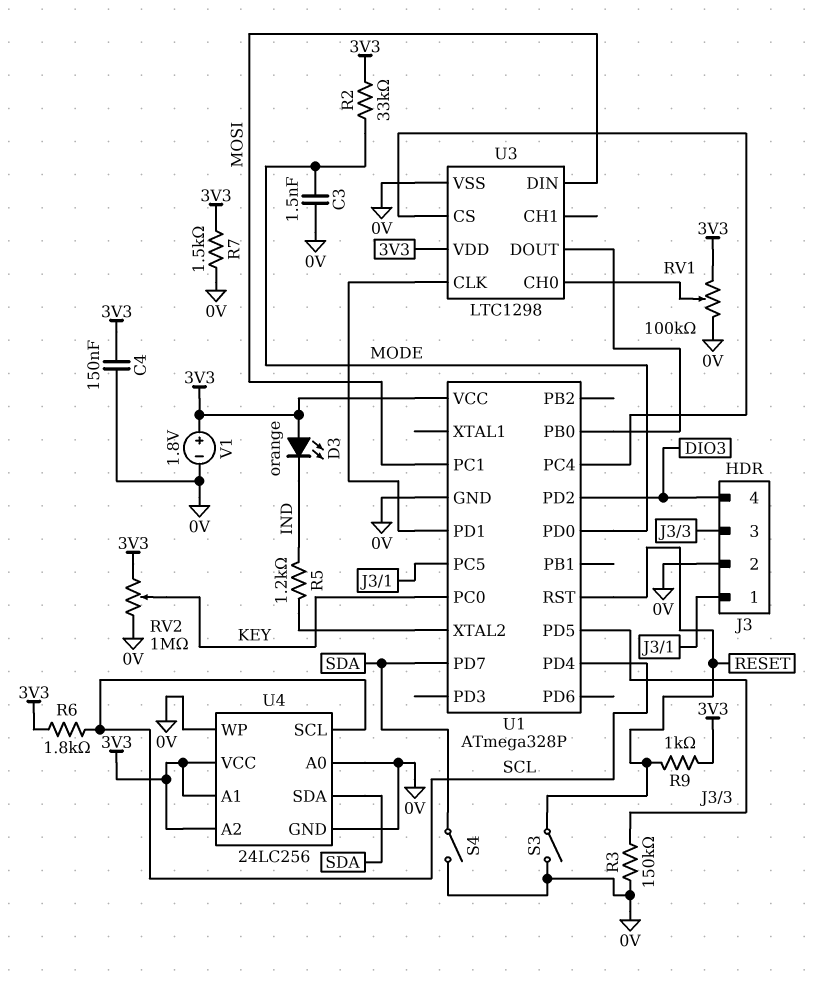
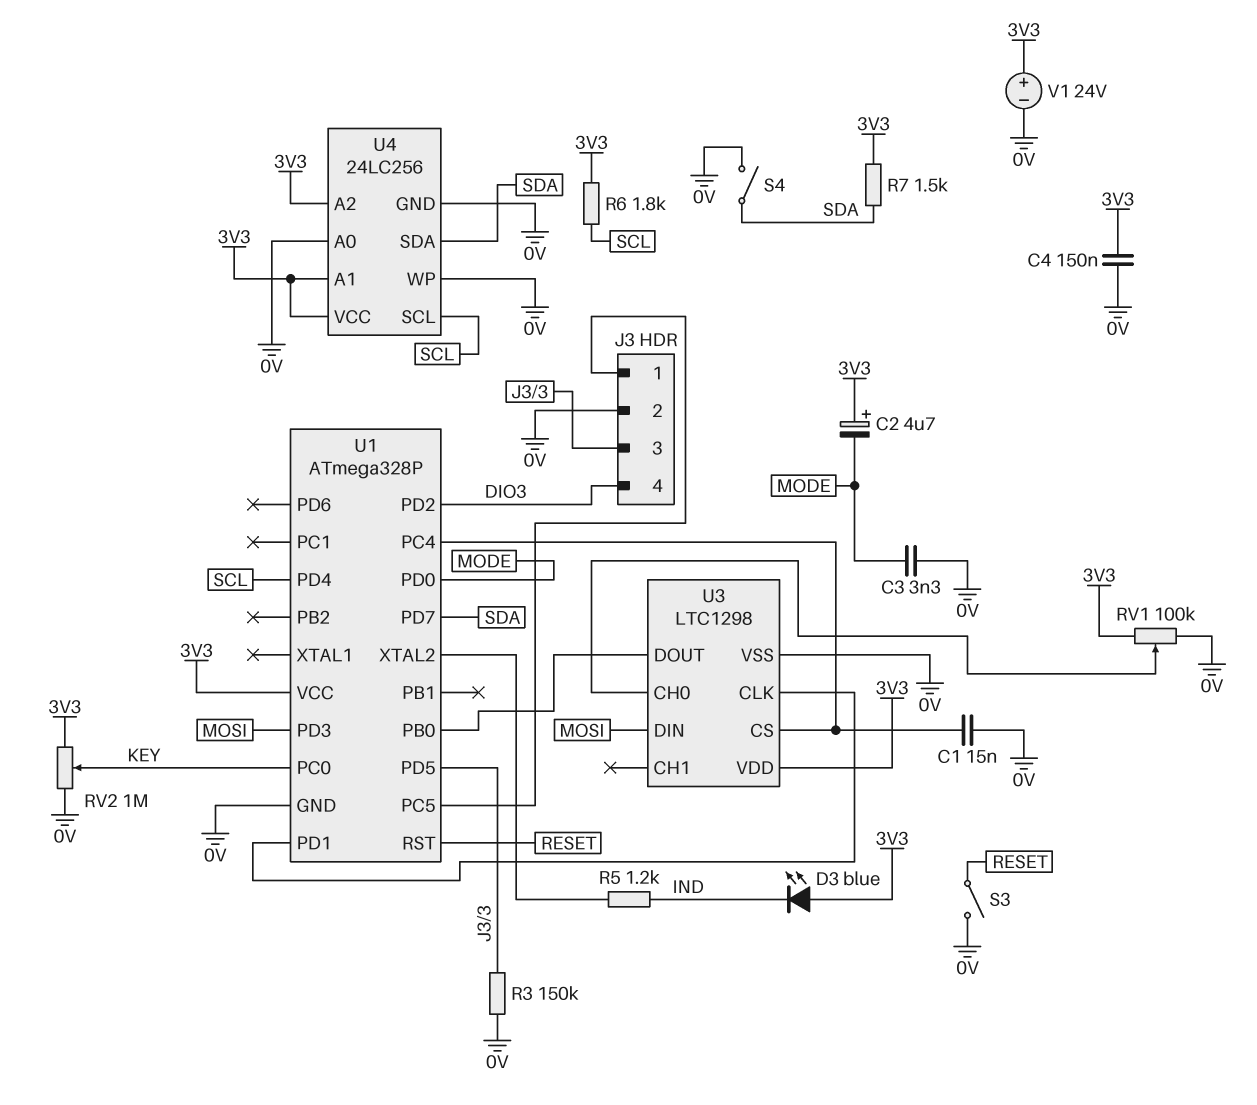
C1: none -> 15nF (0V, U1/PC4)
C2: none -> 4.7uF (plus 3V3, minus MODE)
C3: 1.5nF (0V, MODE) -> 3.3nF (0V, MODE)
D3: LED orange (A 3V3, K IND) -> LED blue (A 3V3, K IND)
R2: 33k (3V3, MODE) -> none
R7: 1.5k (0V, 3V3) -> 1.5k (3V3, SDA)
R9: 1k (3V3, RESET) -> none
U1 pin PC1: MOSI -> none
U1 pin PD3: none -> MOSI
V1: 1.8V (plus 3V3, minus 0V) -> 24V (plus 3V3, minus 0V)

